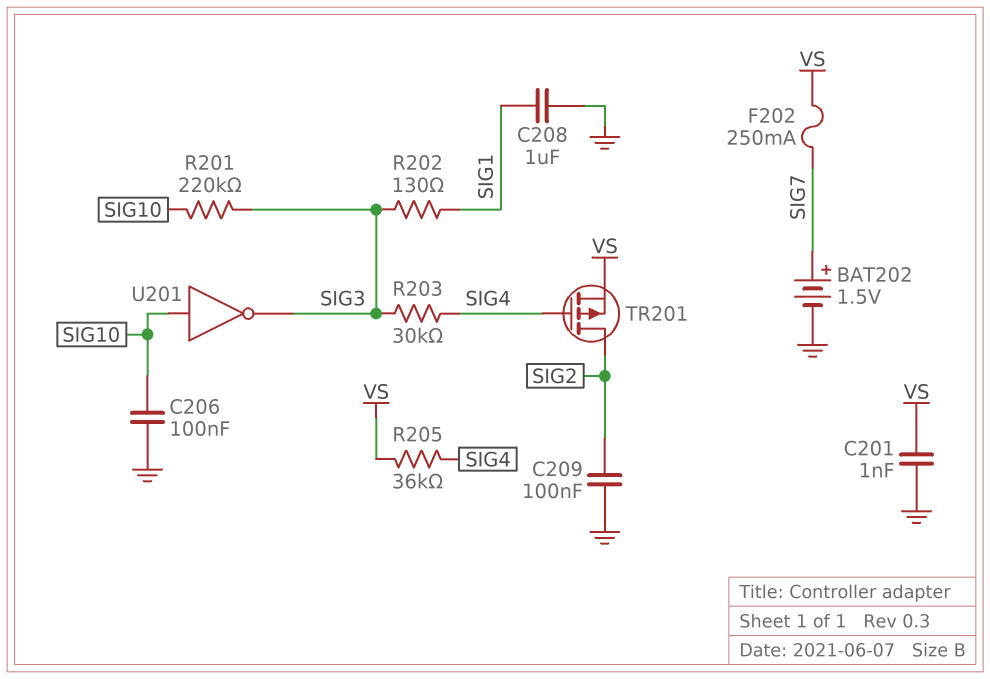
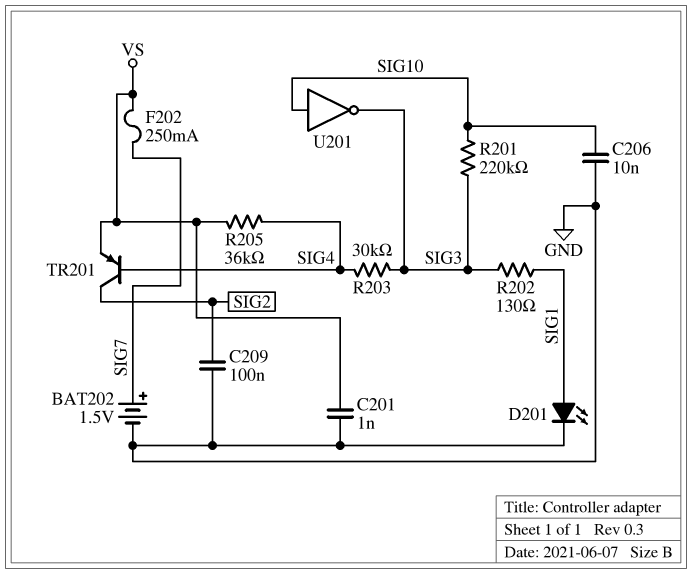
C206: 100nF (GND, SIG10) -> 10nF (GND, SIG10)
C208: 1uF (GND, SIG1) -> none
D201: none -> LED (A SIG1, K GND)
TR201: PMOS (G SIG4, D SIG2, S VS) -> PNP (B SIG4, C SIG2, E VS)

